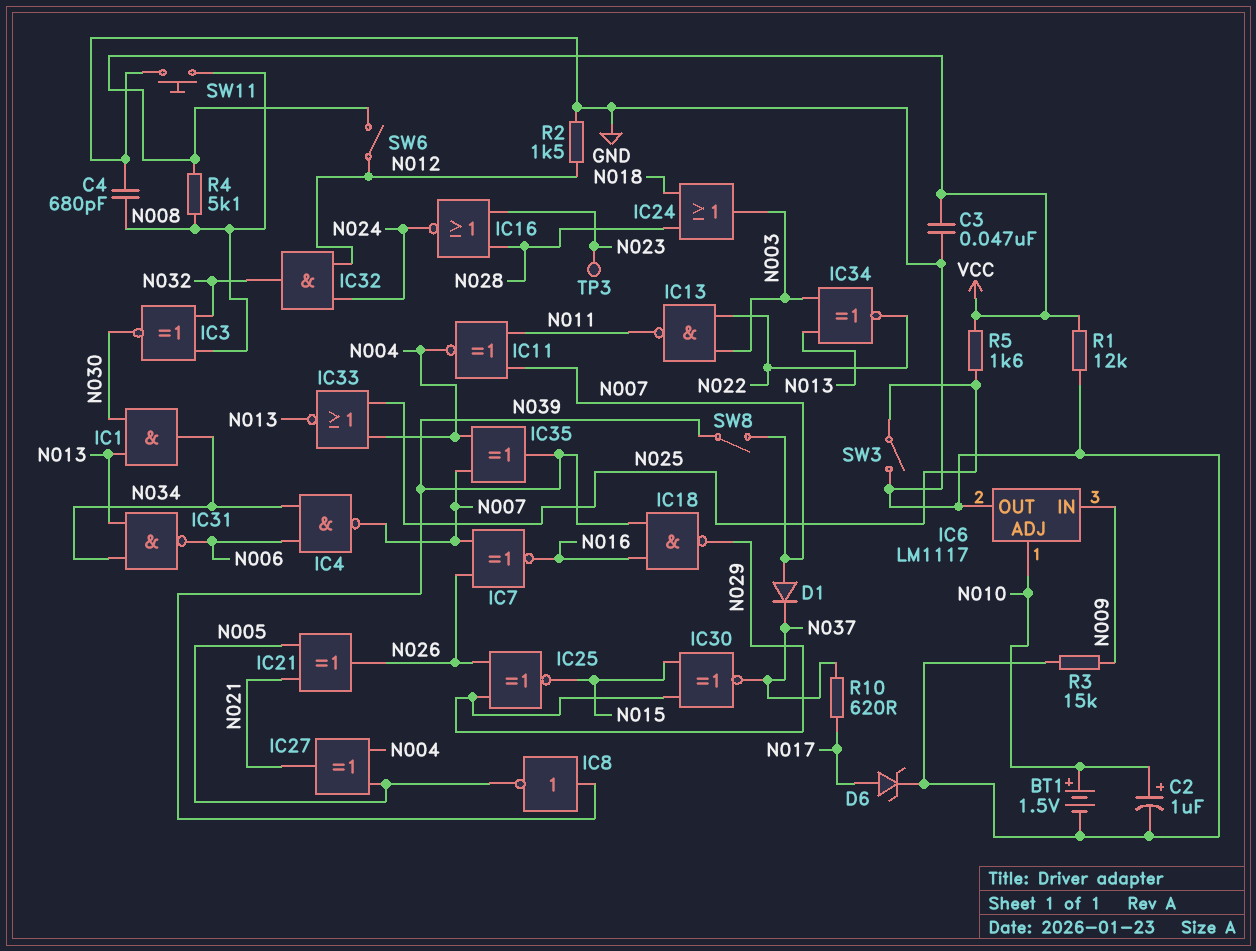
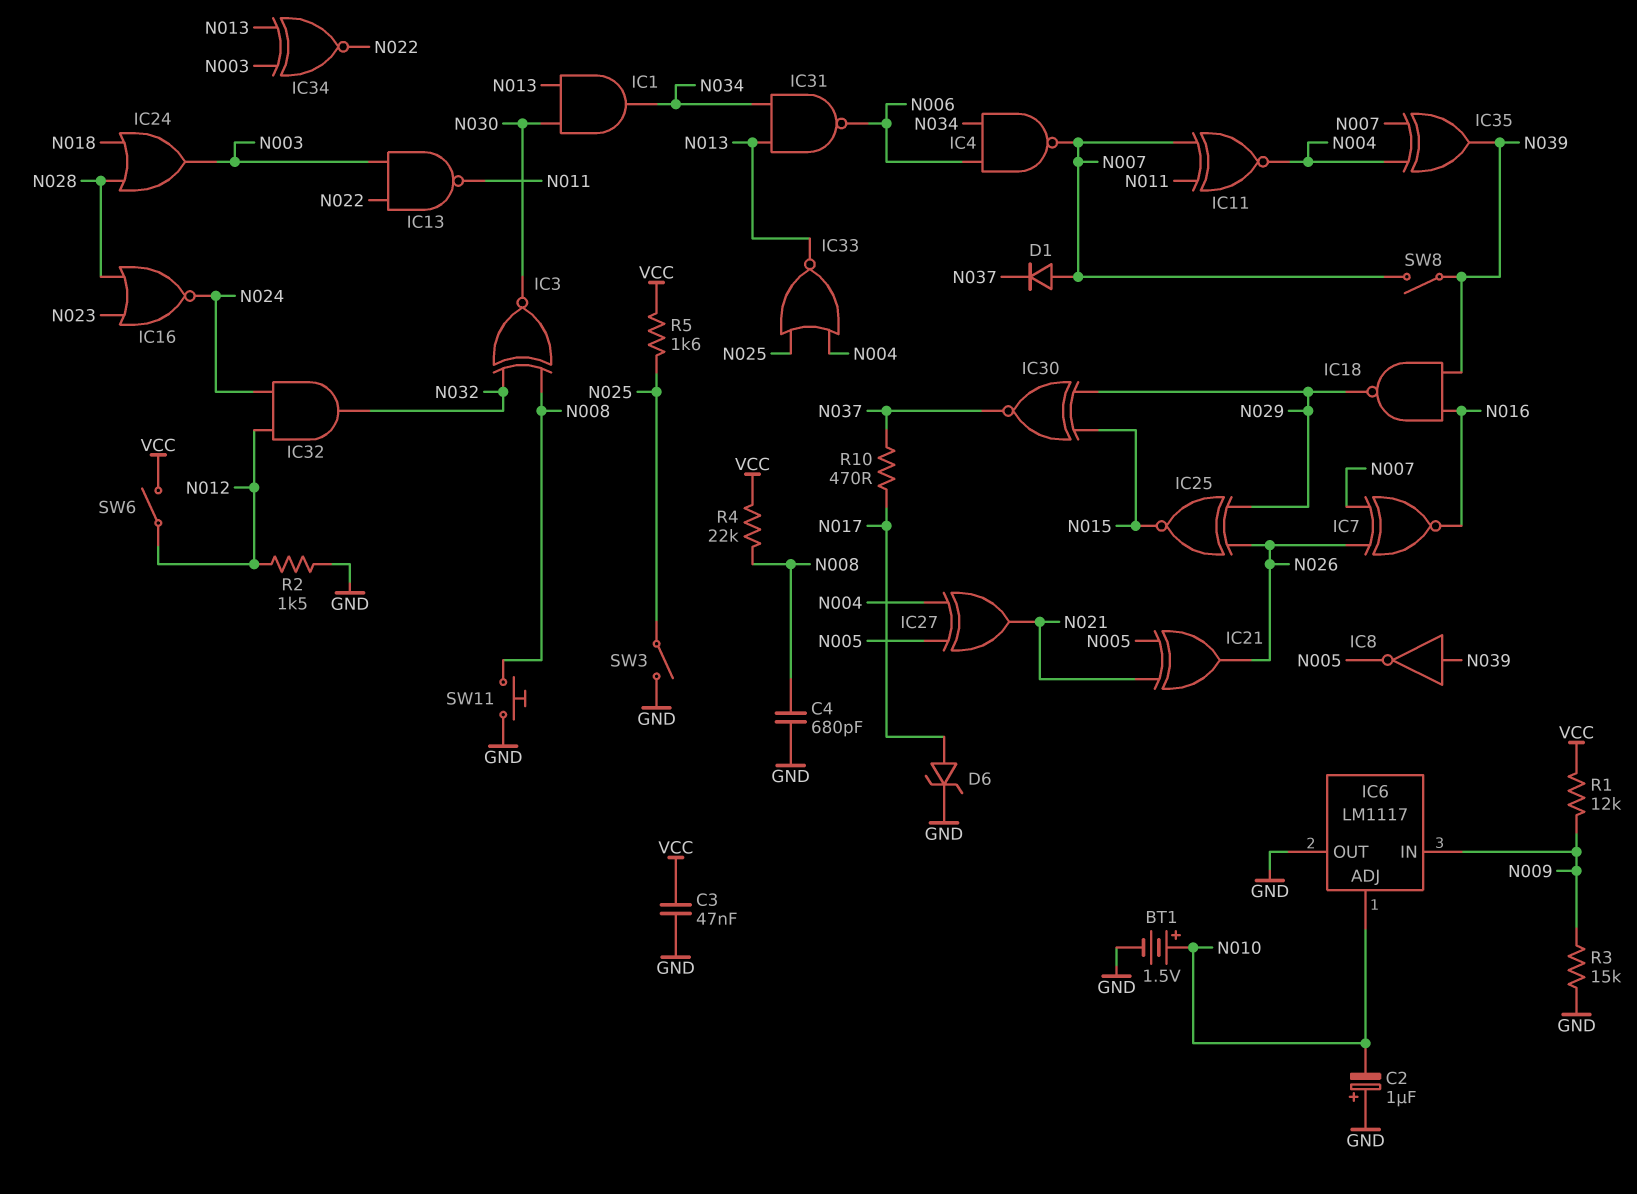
C2: 1uF (plus N010, minus GND) -> 1uF (plus GND, minus N010)
R1: 12k (GND, VCC) -> 12k (N009, VCC)
R4: 5.1k (N008, VCC) -> 22k (N008, VCC)
R10: 620 (N017, N037) -> 470 (N017, N037)
TP3: test point (N023) -> none

